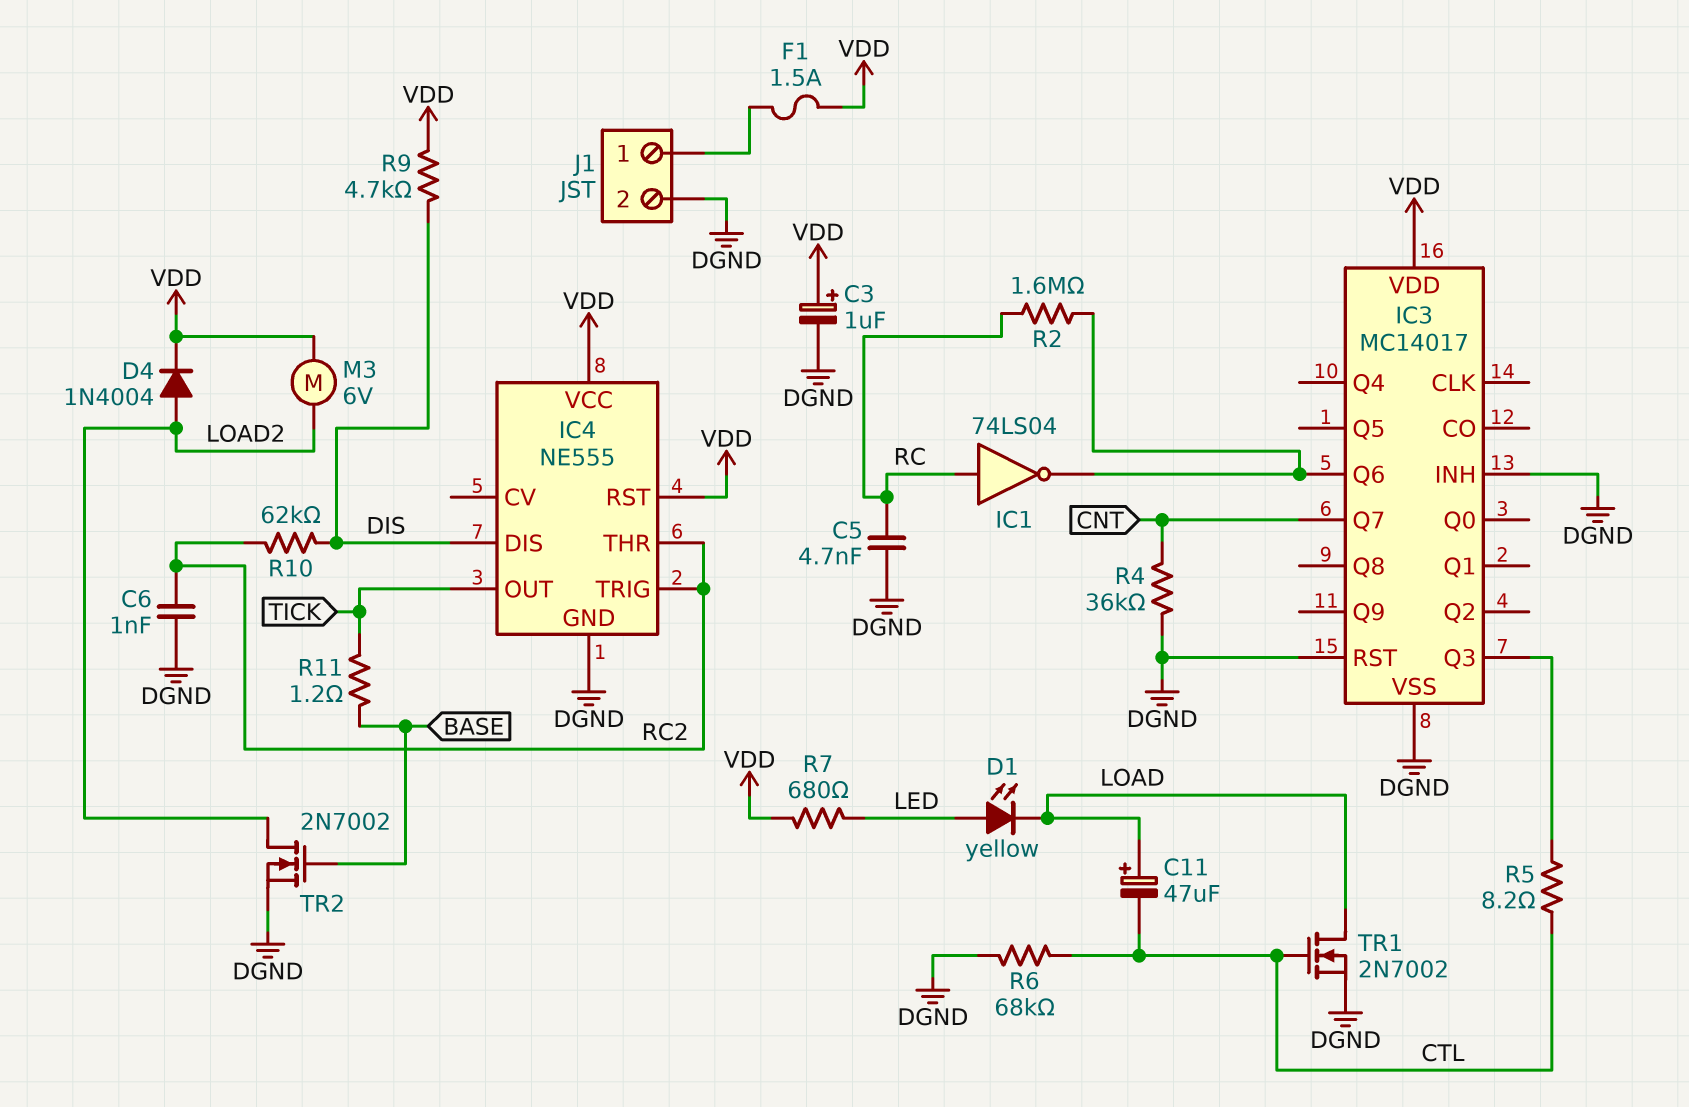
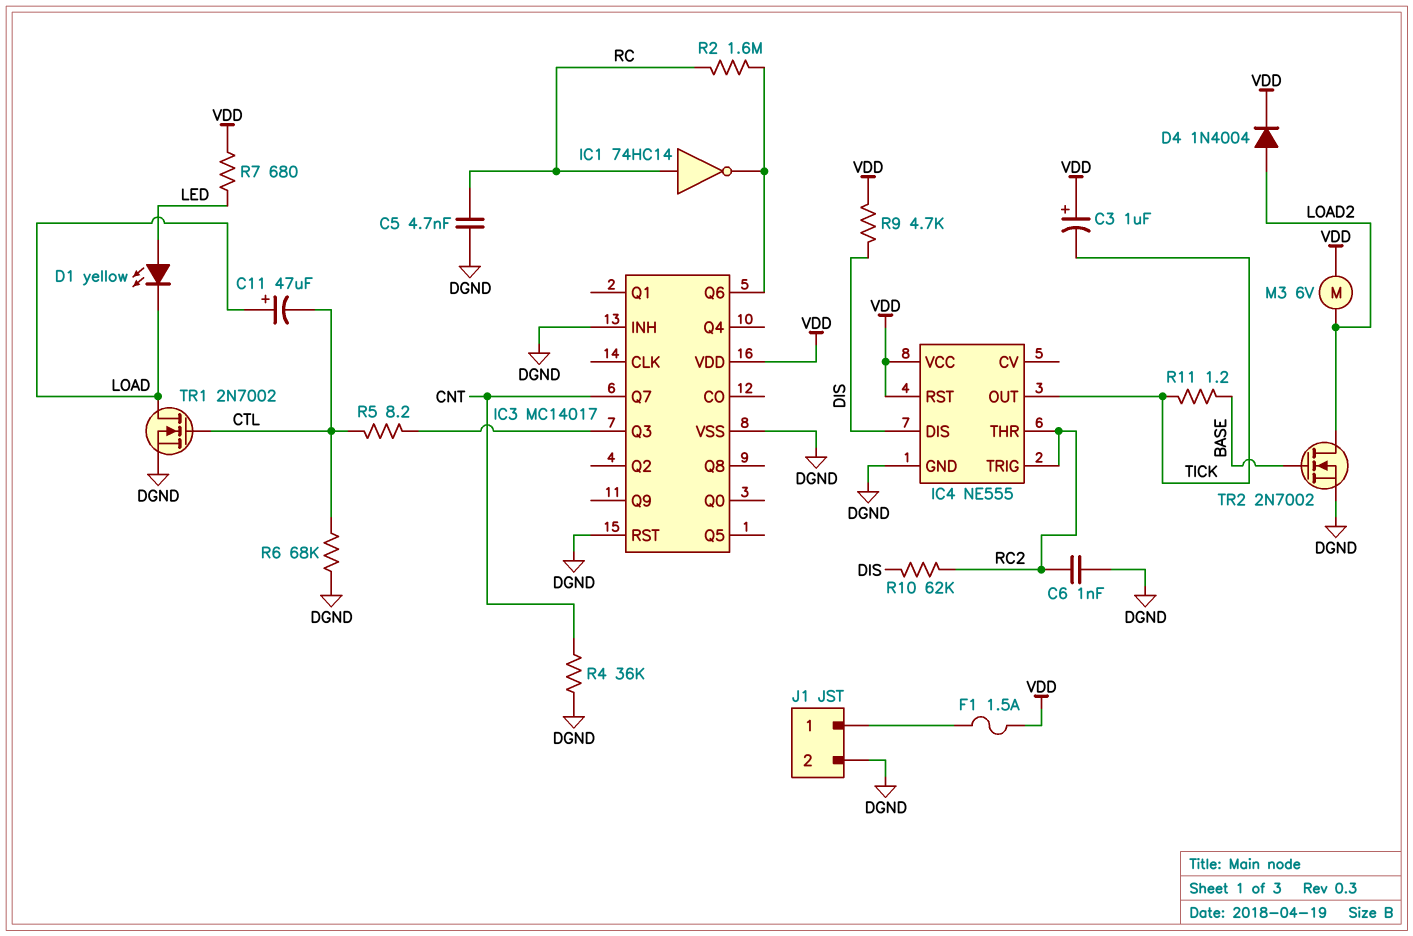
C3: 1uF (plus VDD, minus DGND) -> 1uF (plus VDD, minus TICK)
IC1: NOT 74LS04 (in RC, out IC3/Q6) -> NOT 74HC14 (in RC, out IC3/Q6)

